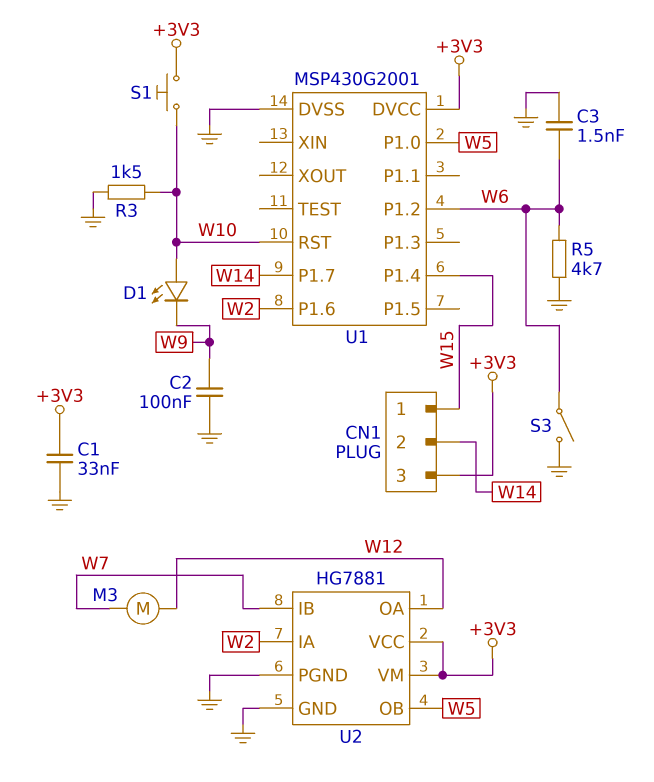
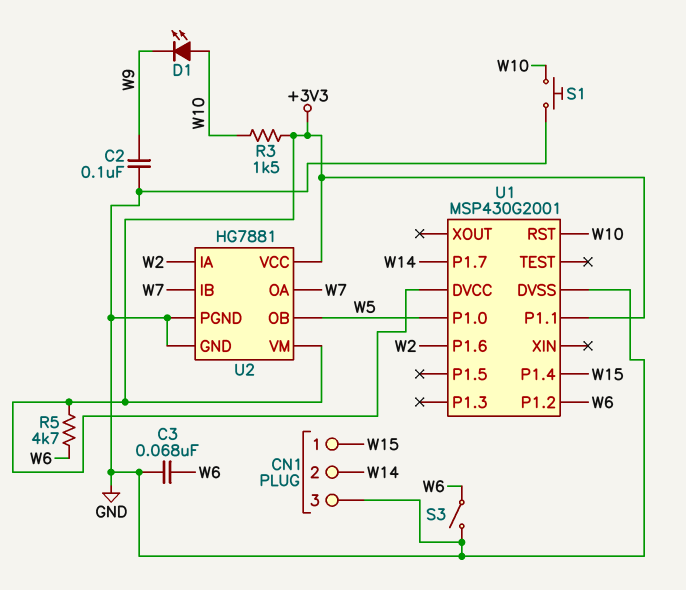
C1: 33nF (+3V3, GND) -> none
C3: 1.5nF (GND, W6) -> 68nF (GND, W6)
CN1 pin 3: +3V3 -> GND
M3: motor (W7, W12) -> none
R3: 1.5k (GND, W10) -> 1.5k (+3V3, W10)
R5: 4.7k (GND, W6) -> 4.7k (+3V3, W6)
S1: button (+3V3, W10) -> button (GND, W10)
U1 pin P1.1: none -> +3V3
U2 pin OA: W12 -> W7

